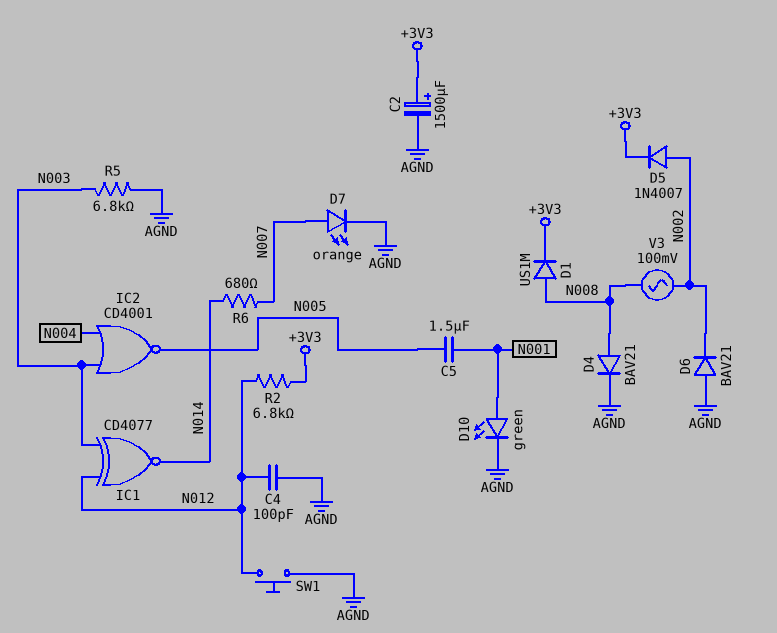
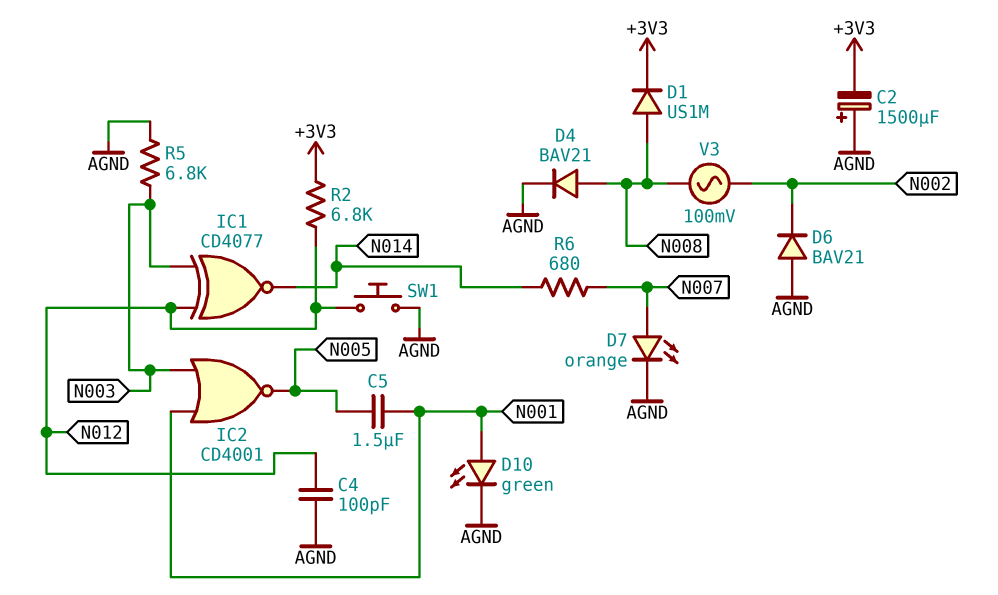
C2: 1500uF (plus +3V3, minus AGND) -> 1500uF (plus AGND, minus +3V3)
D5: diode 1N4007 (A N002, K +3V3) -> none
IC2: NOR CD4001 (in N003, in N004, out N005) -> NOR CD4001 (in N001, in N003, out N005)

